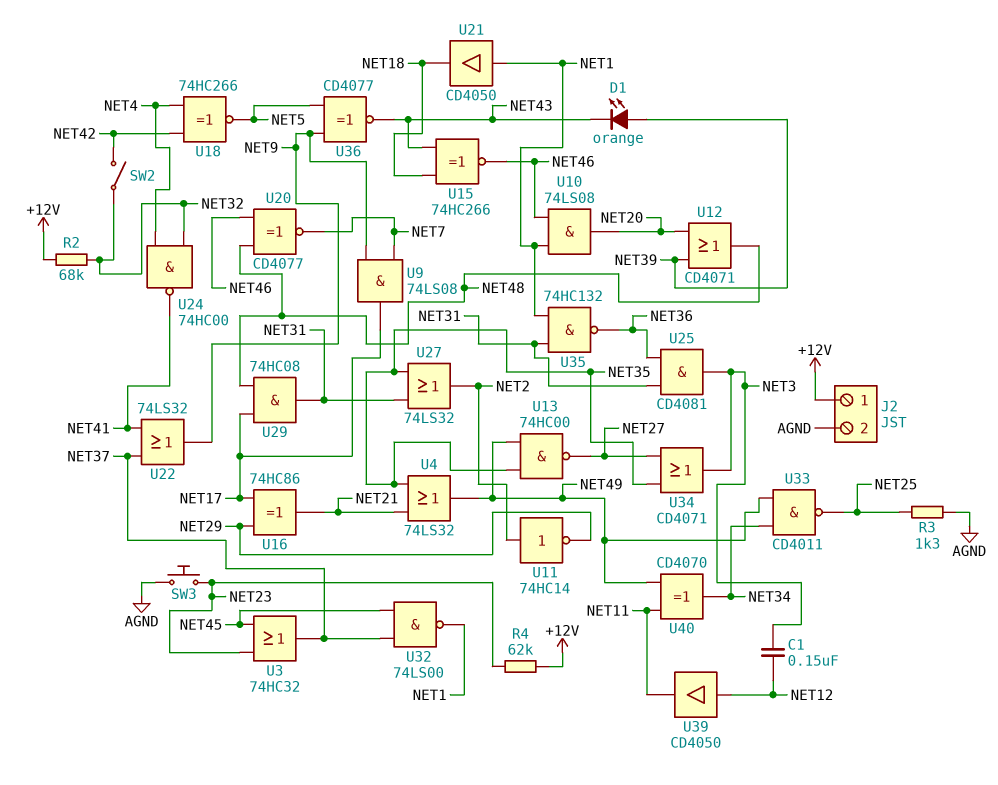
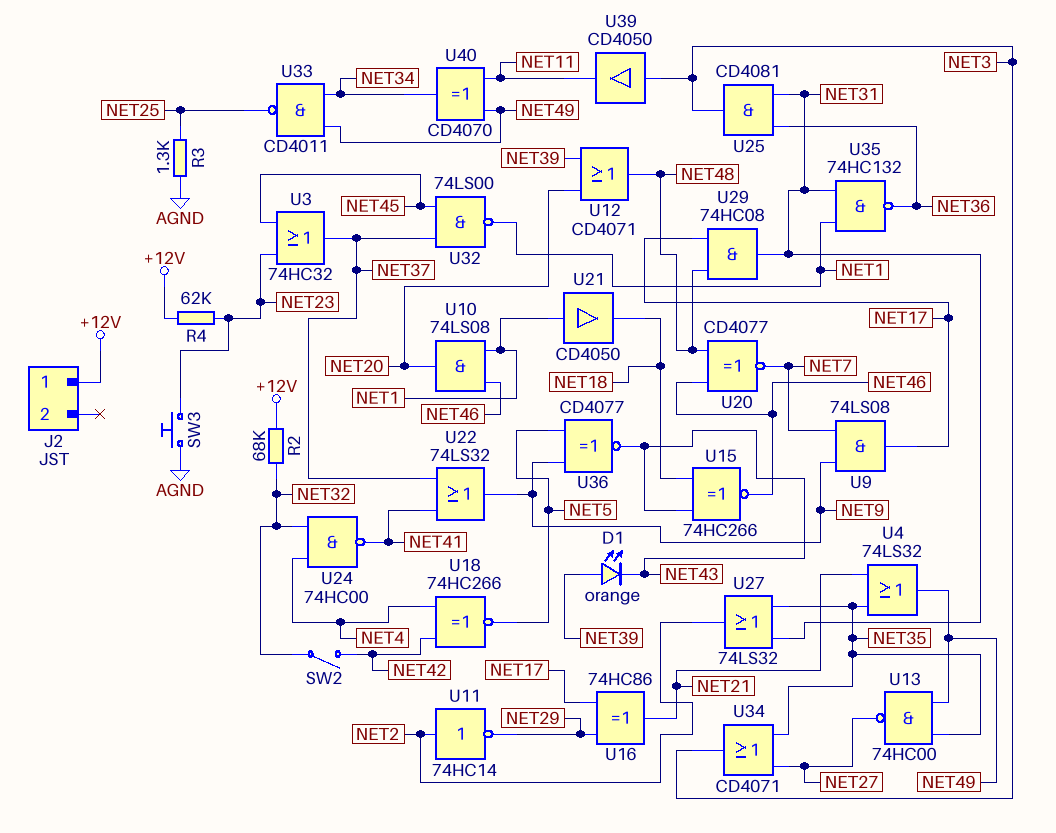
C1: 150nF (NET3, NET12) -> none
J2 pin 2: AGND -> none
U39: buffer CD4050 (in NET12, out NET11) -> buffer CD4050 (in NET3, out NET11)

